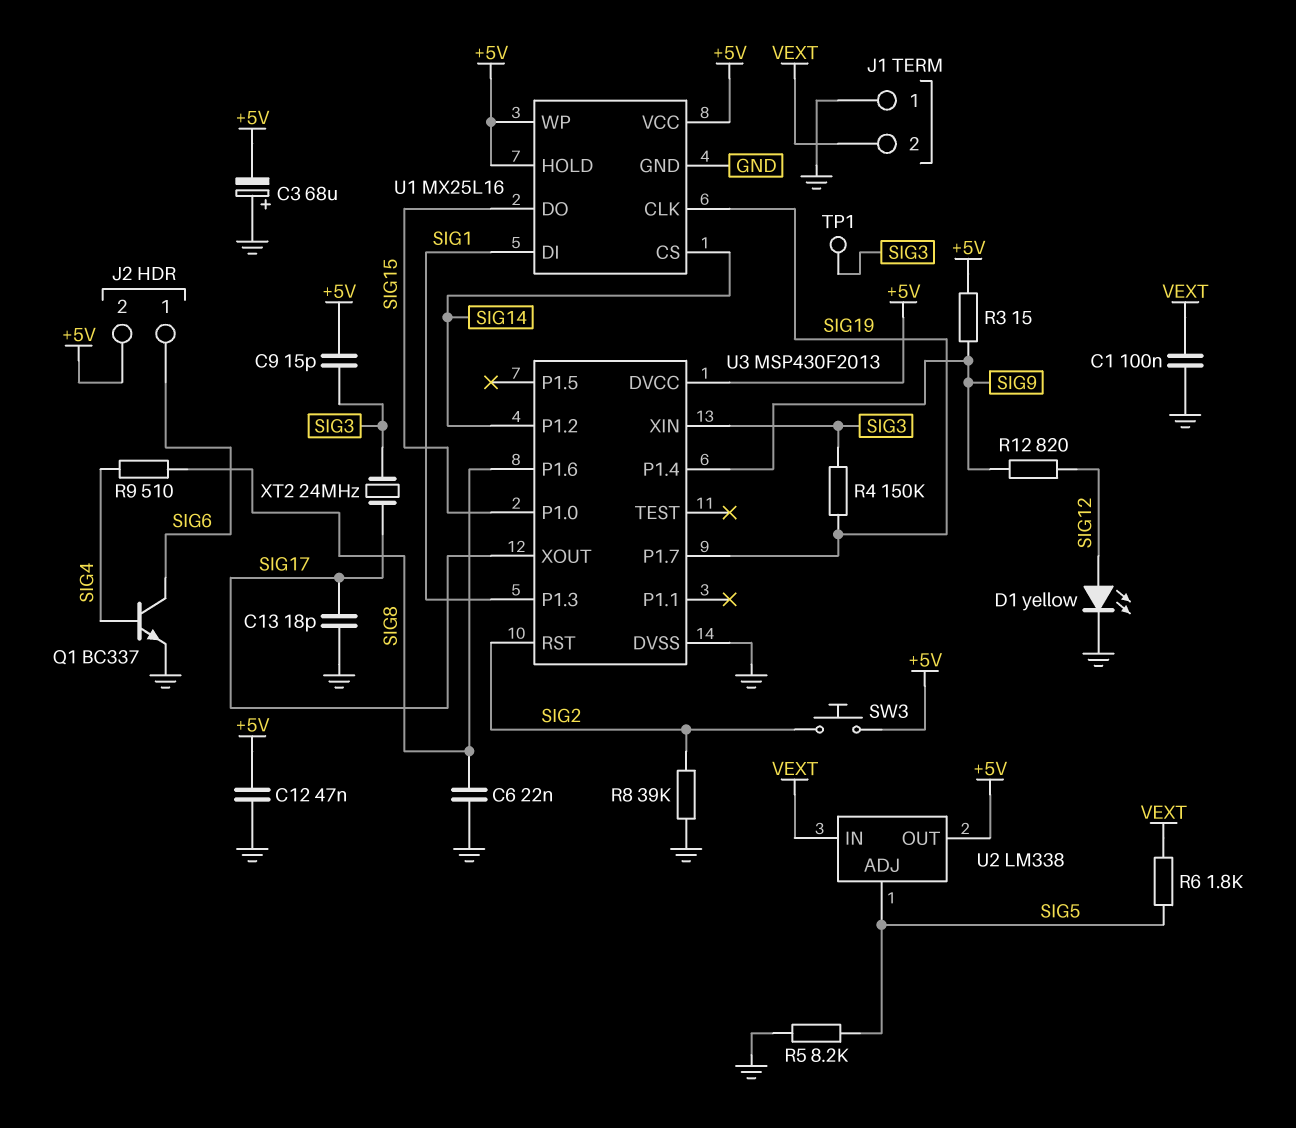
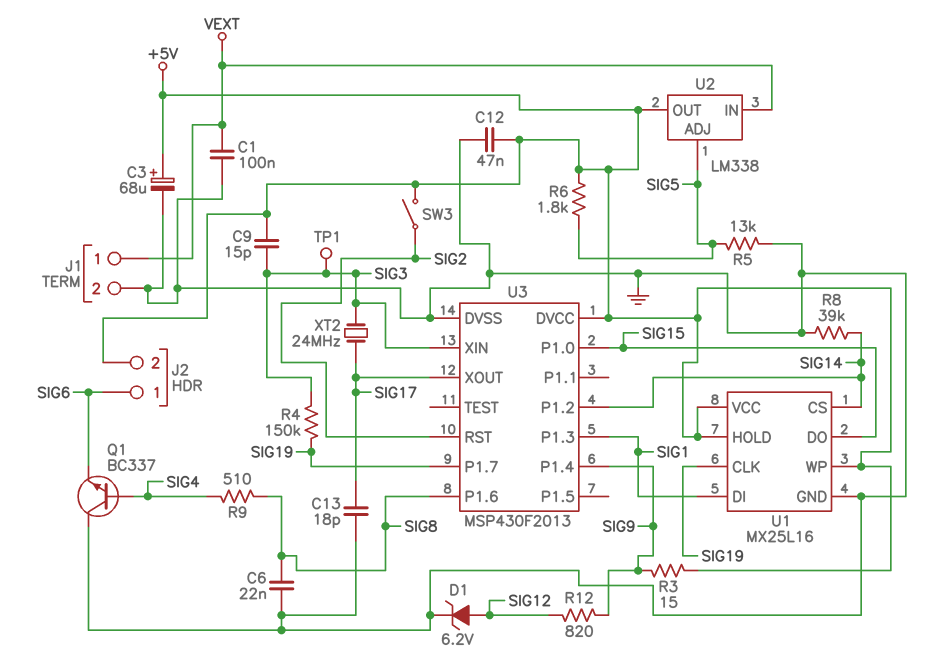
C3: 68uF (plus GND, minus +5V) -> 68uF (plus +5V, minus GND)
D1: LED yellow (A SIG12, K GND) -> zener 6.2V (A SIG12, K GND)
J1 pin 1: GND -> VEXT
J1 pin 2: VEXT -> GND
Q1: NPN BC337 (B SIG4, C SIG6, E GND) -> NPN BC337 (B SIG4, C GND, E SIG6)
R5: 8.2k (GND, SIG5) -> 13k (GND, SIG5)
R6: 1.8k (SIG5, VEXT) -> 1.8k (+5V, SIG5)
R8: 39k (GND, SIG2) -> 39k (GND, SIG14)
SW3: button (+5V, SIG2) -> switch (+5V, SIG2)

